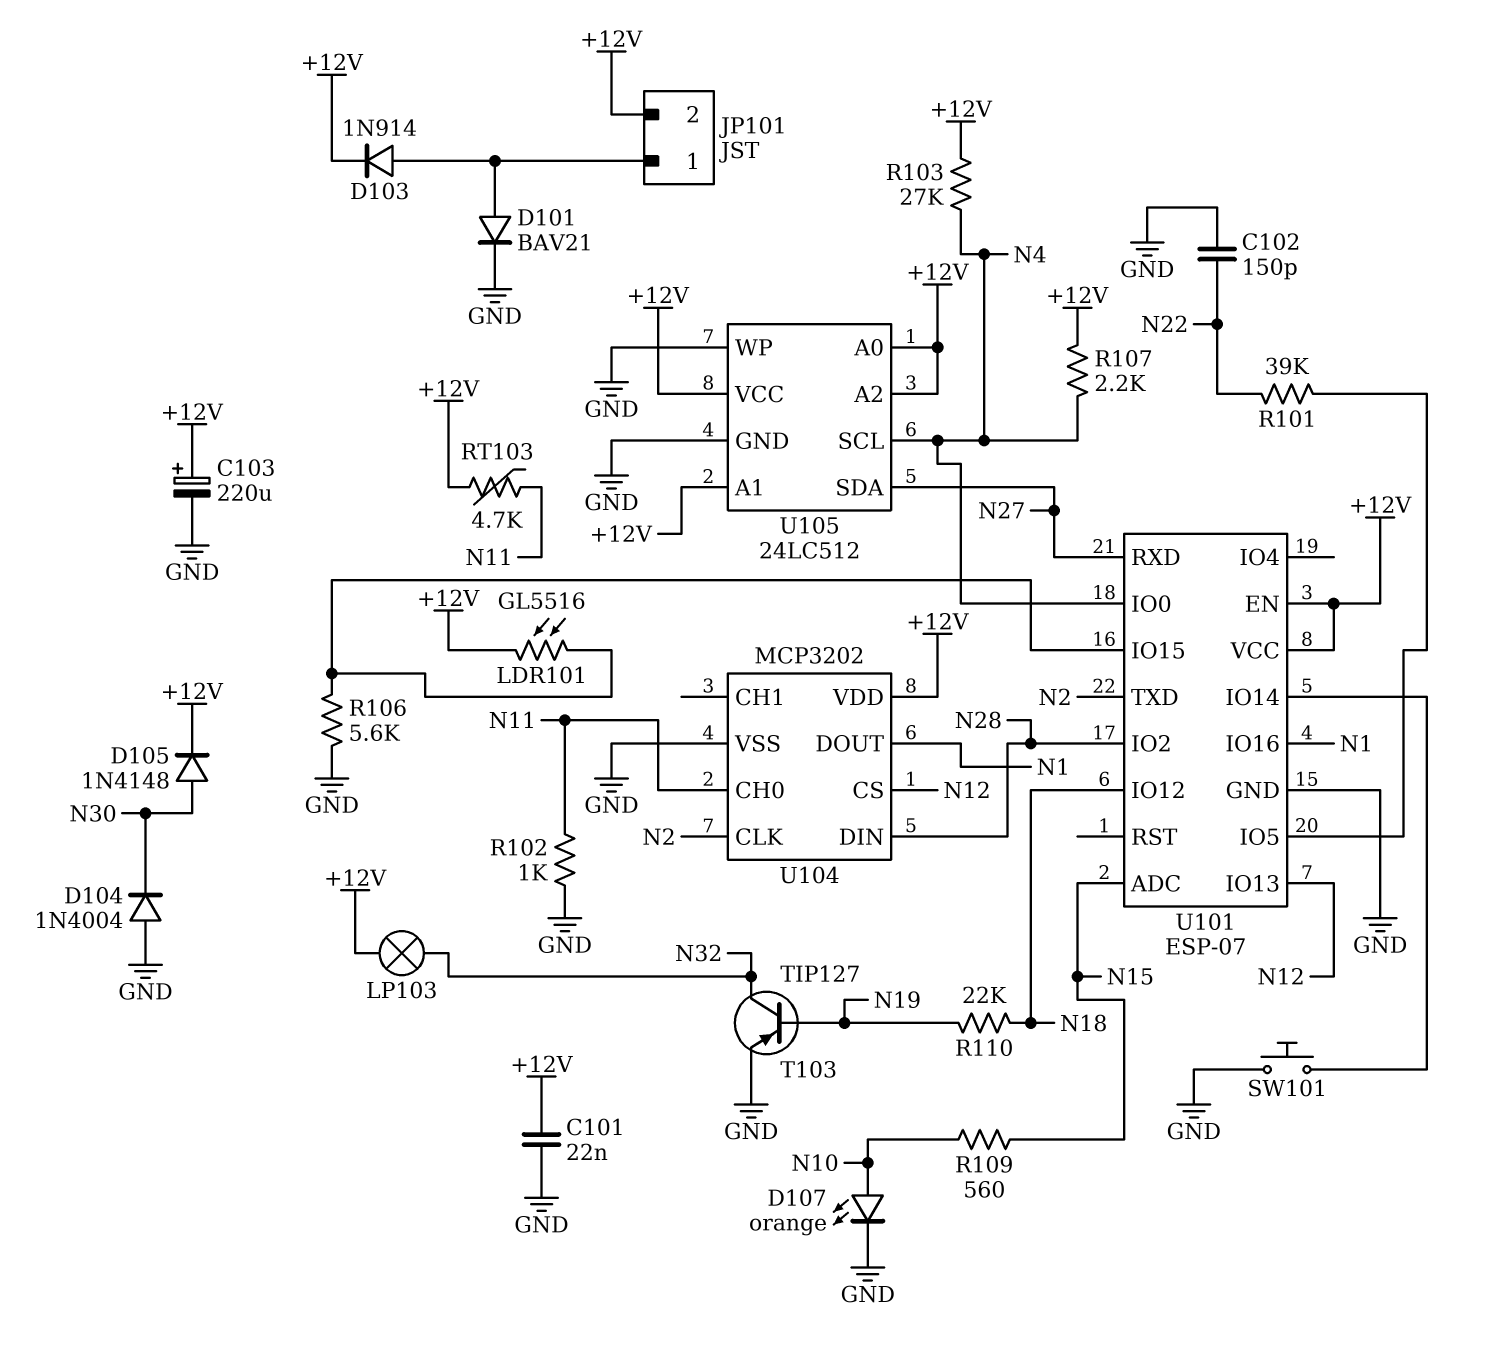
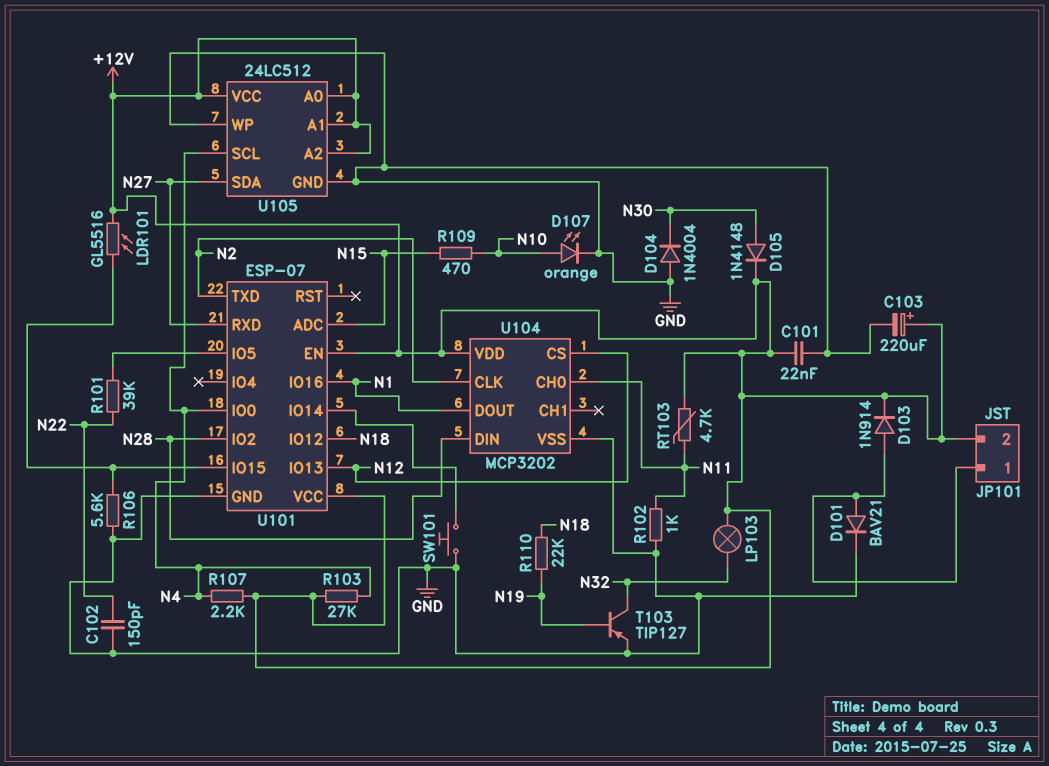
R109: 560 (N10, N15) -> 470 (N10, N15)

